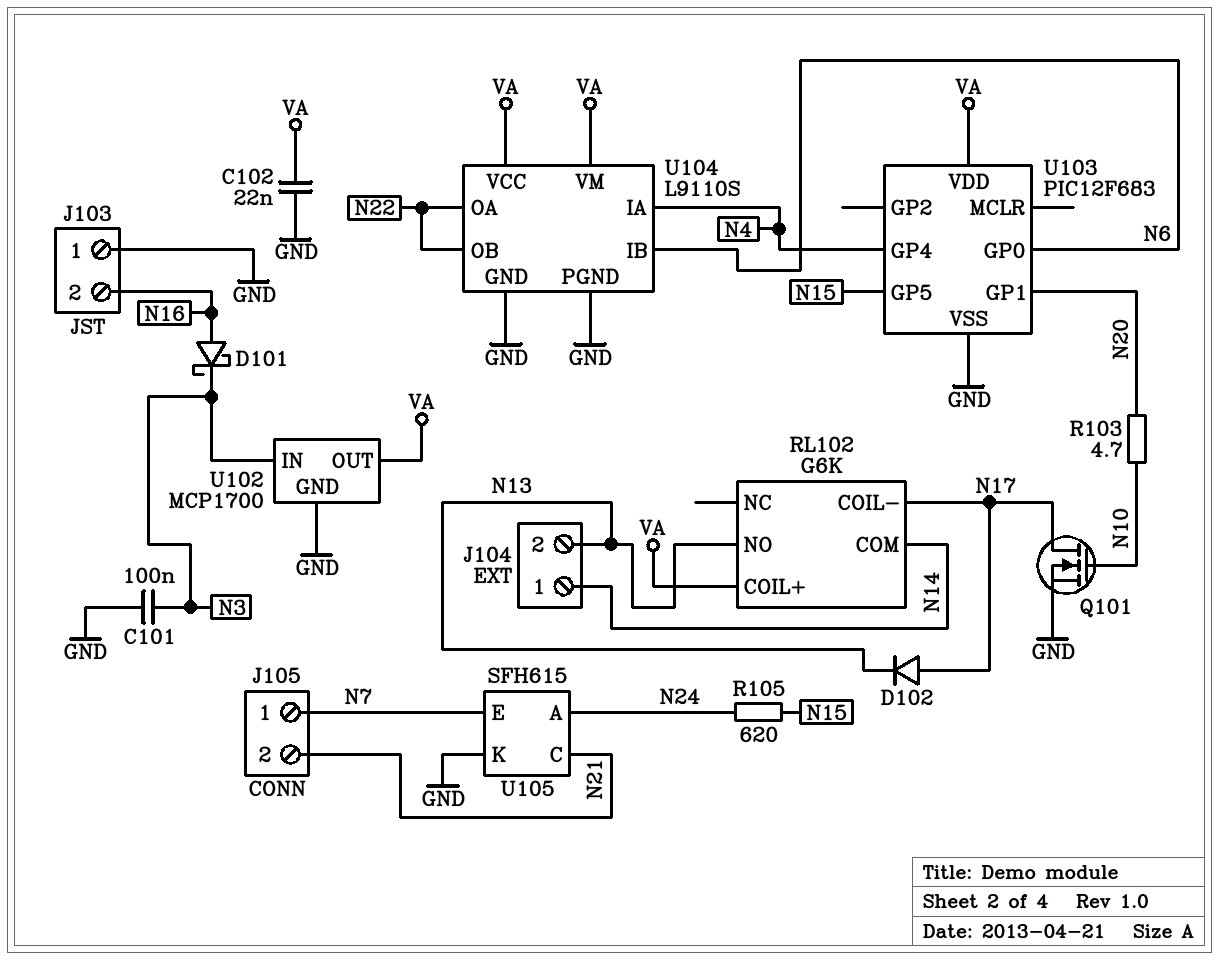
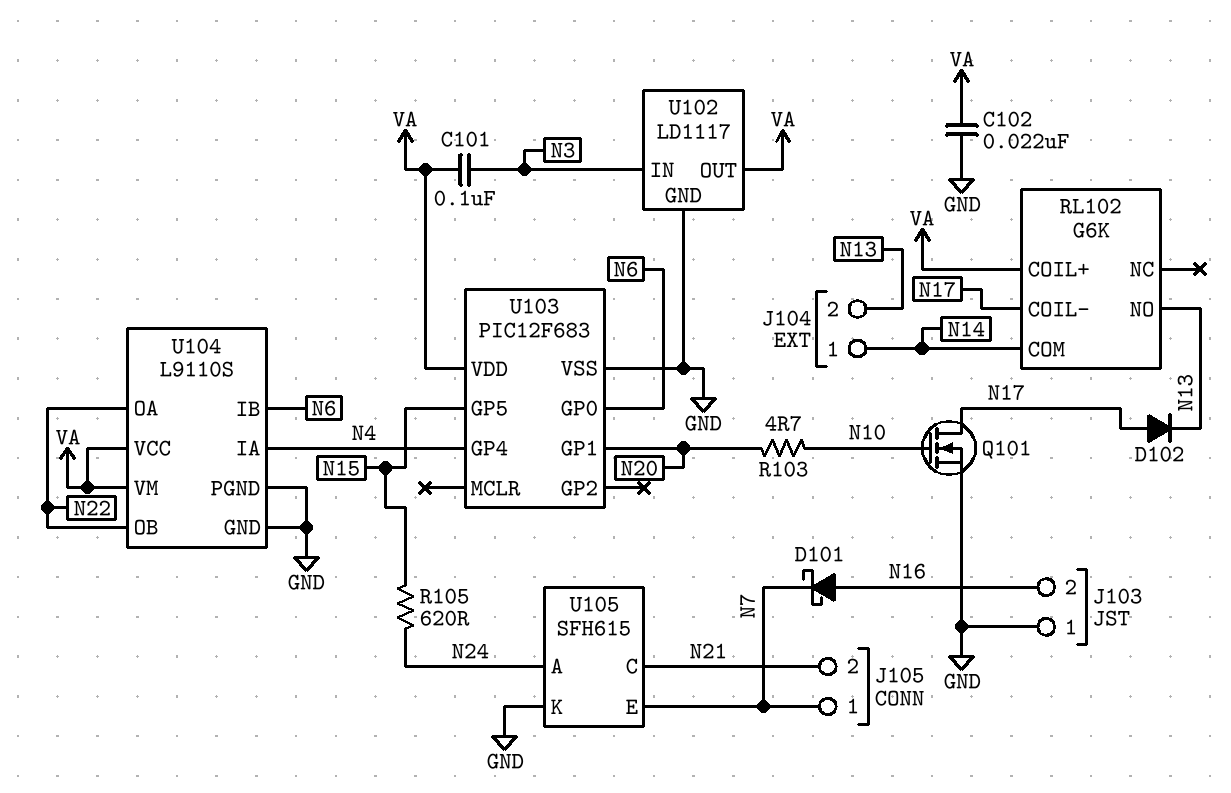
C101: 100nF (GND, N3) -> 100nF (N3, VA)
D101: schottky (A N16, K N3) -> schottky (A N16, K N7)
U102: MCP1700 -> LD1117

